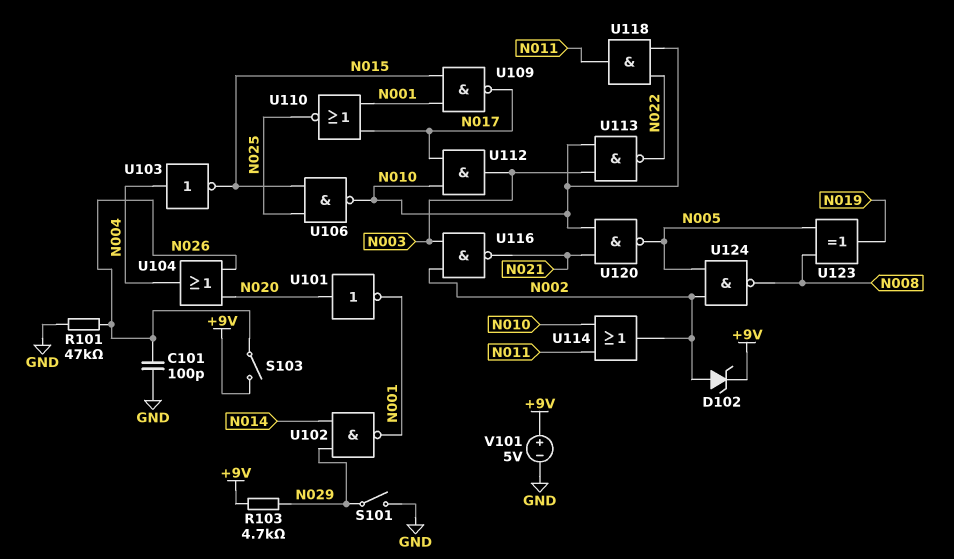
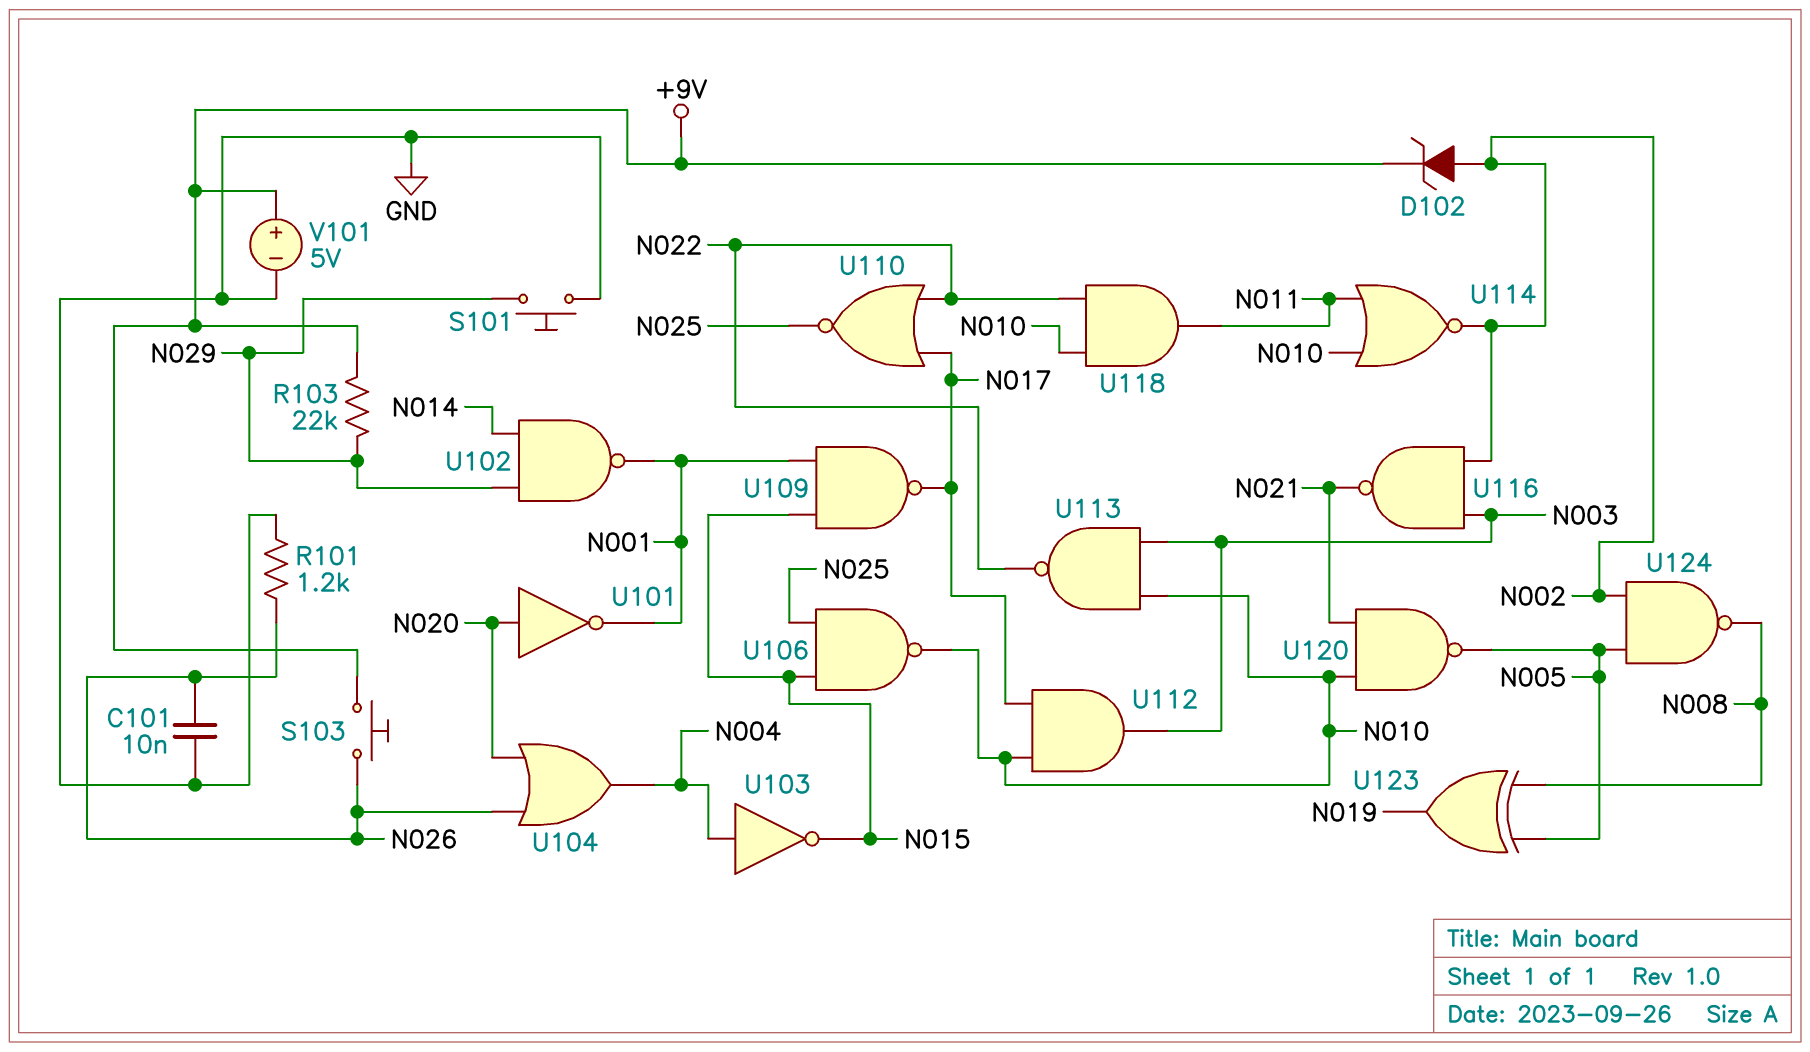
C101: 100pF (GND, N026) -> 10nF (GND, N026)
R101: 47k (GND, N026) -> 1.2k (GND, N026)
R103: 4.7k (+9V, N029) -> 22k (+9V, N029)
S101: switch (GND, N029) -> button (GND, N029)
S103: switch (+9V, N026) -> button (+9V, N026)
U110: NOR (in N001, in N017, out N025) -> NOR (in N017, in N022, out N025)
U114: OR (in N010, in N011, out N002) -> NOR (in N010, in N011, out N002)

